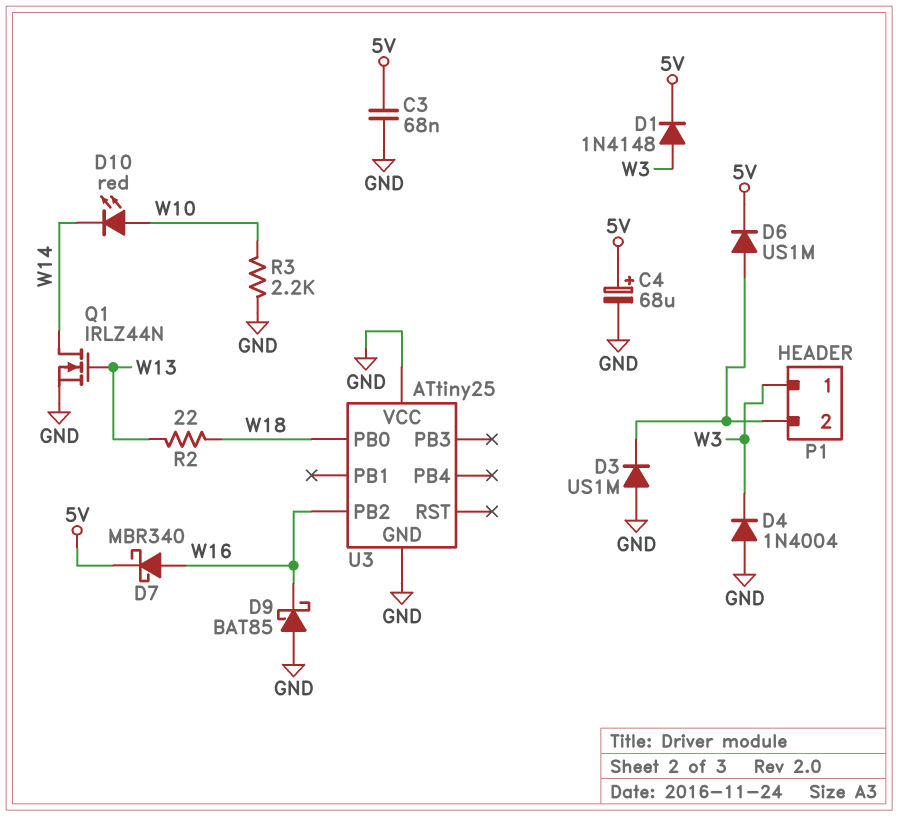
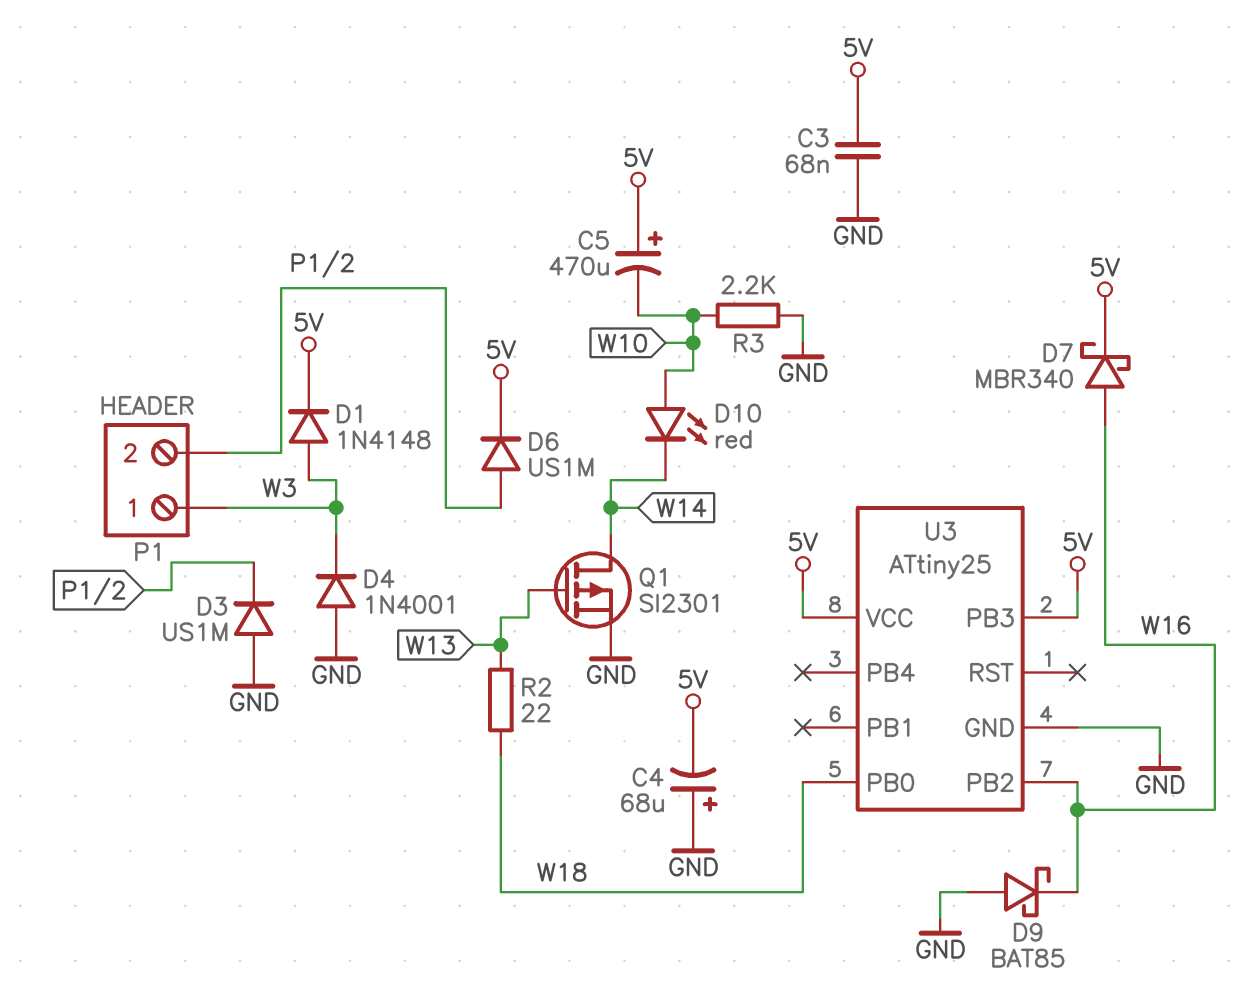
C4: 68uF (plus 5V, minus GND) -> 68uF (plus GND, minus 5V)
C5: none -> 470uF (plus 5V, minus W10)
D4: diode 1N4004 (A GND, K W3) -> diode 1N4001 (A GND, K W3)
Q1: NMOS IRLZ44N (G W13, D W14, S GND) -> PMOS SI2301 (G W13, D W14, S GND)
U3 pin PB3: none -> 5V
U3 pin VCC: GND -> 5V

